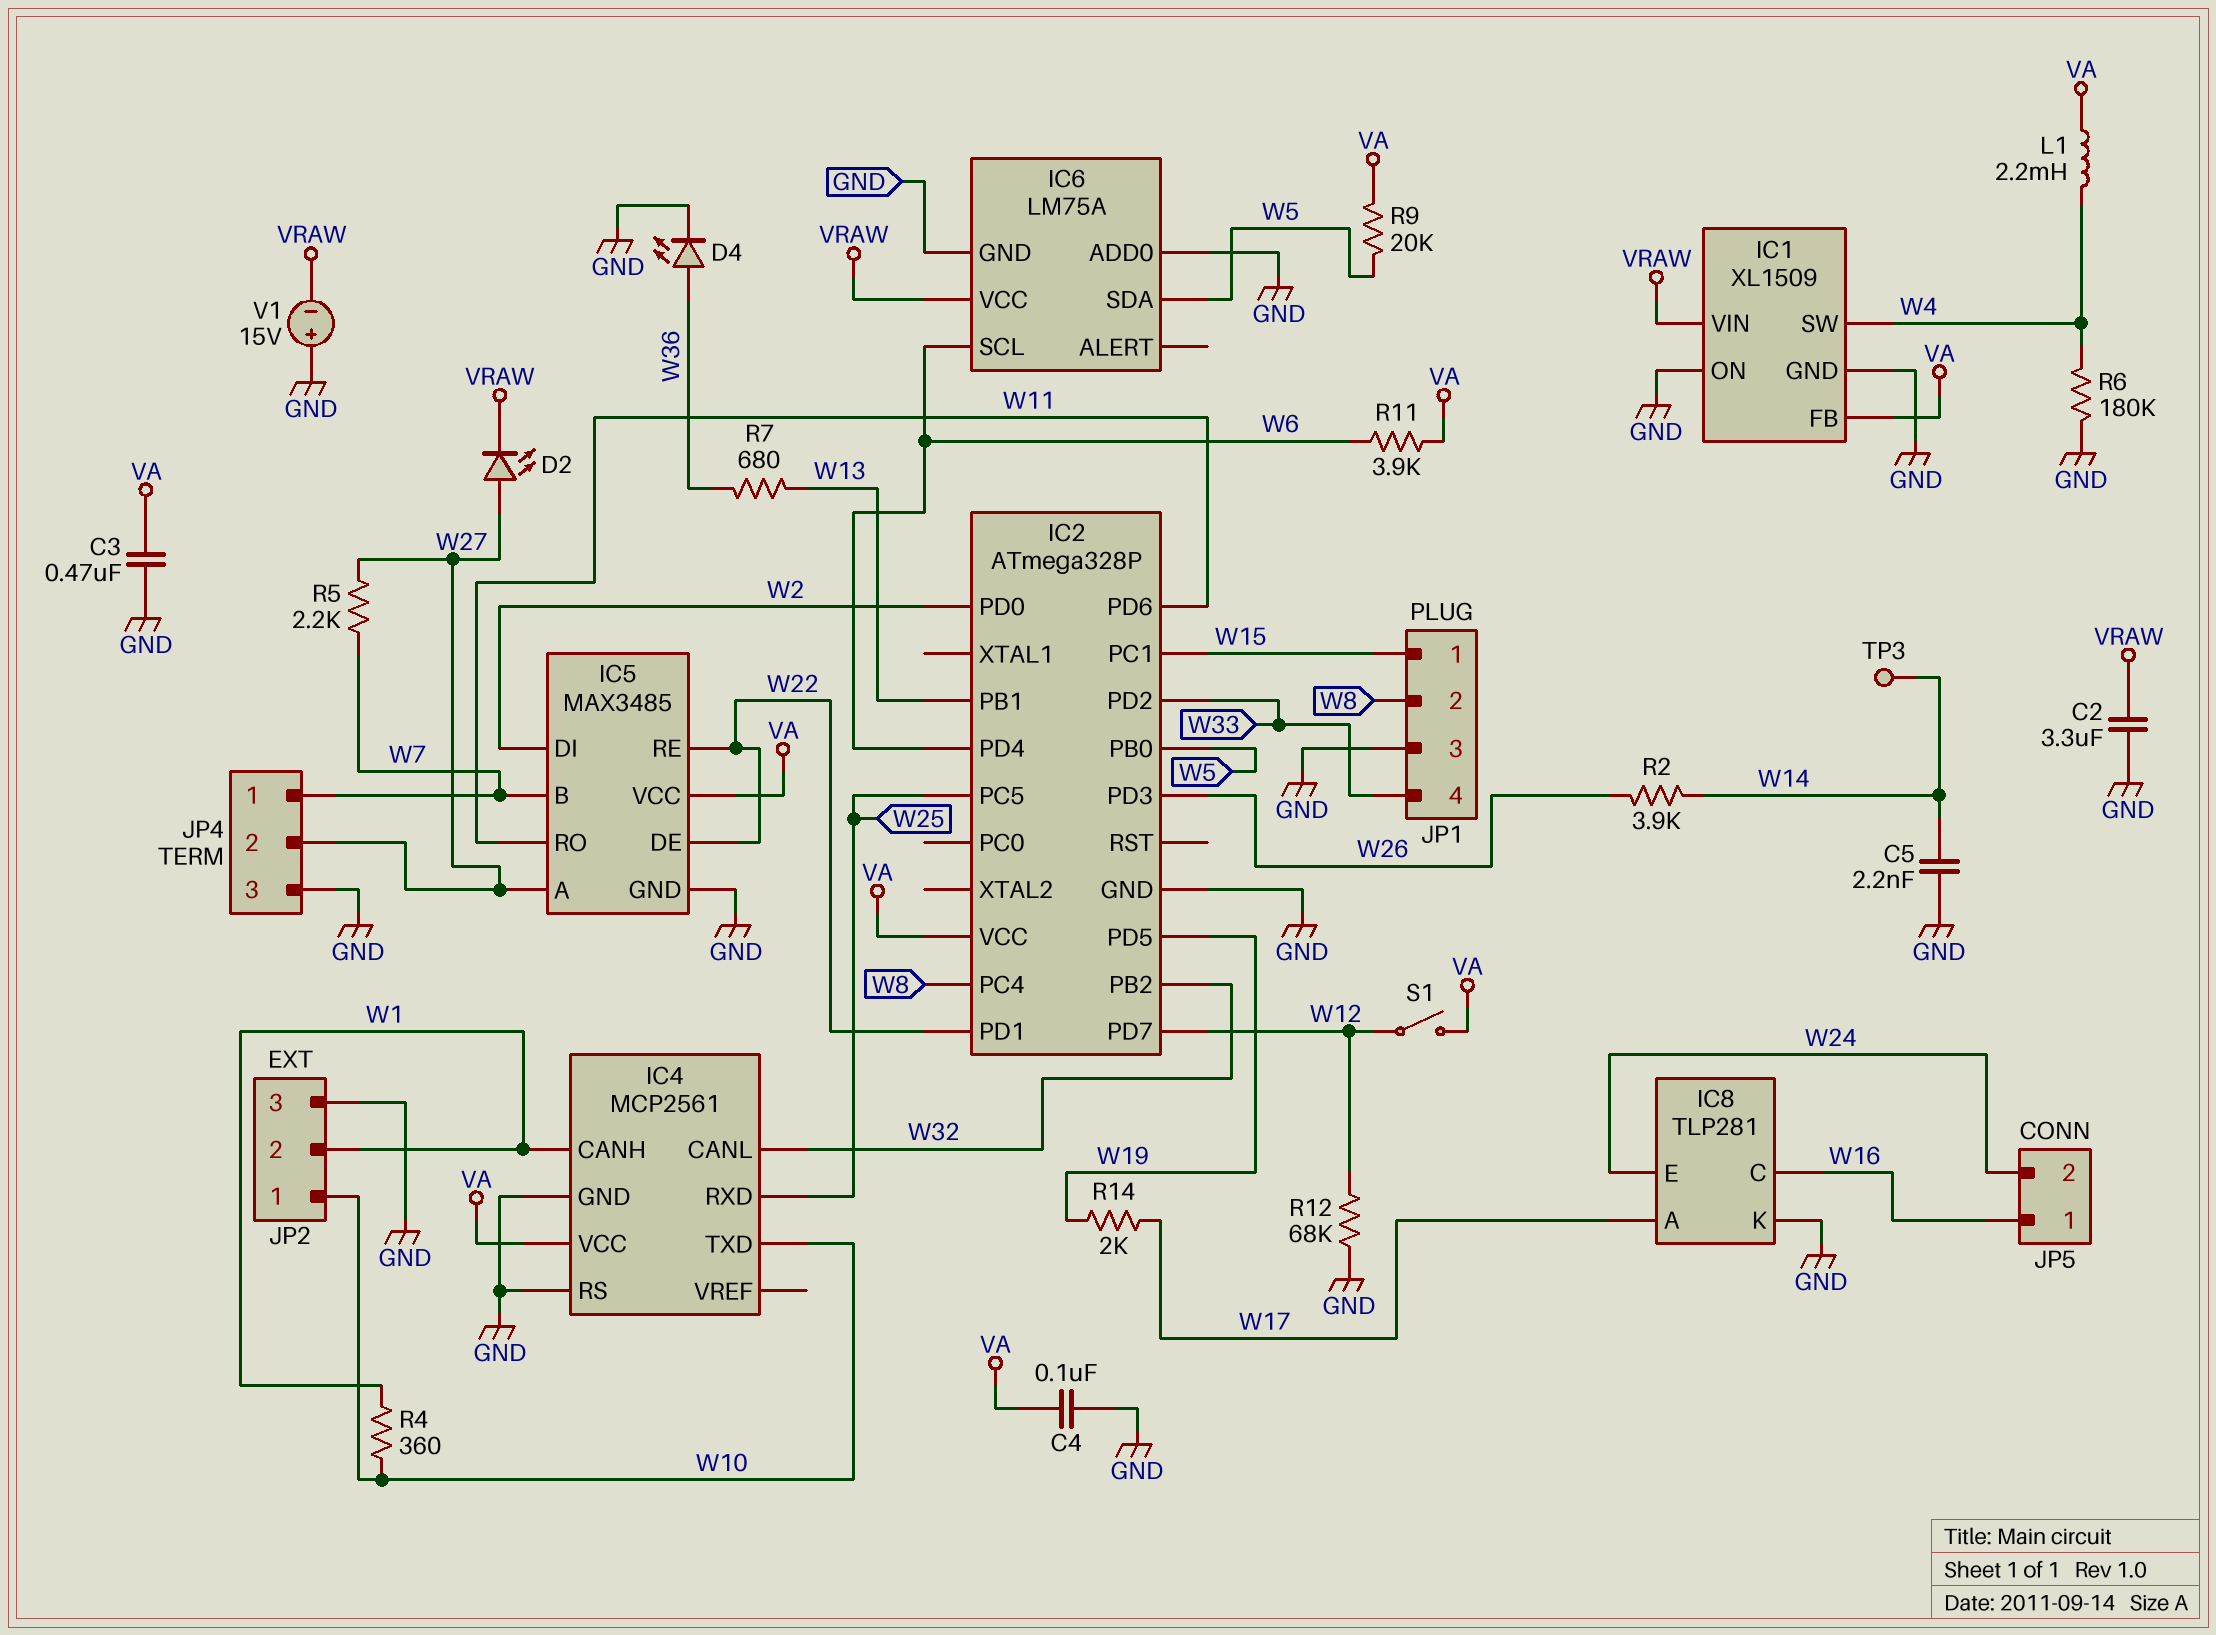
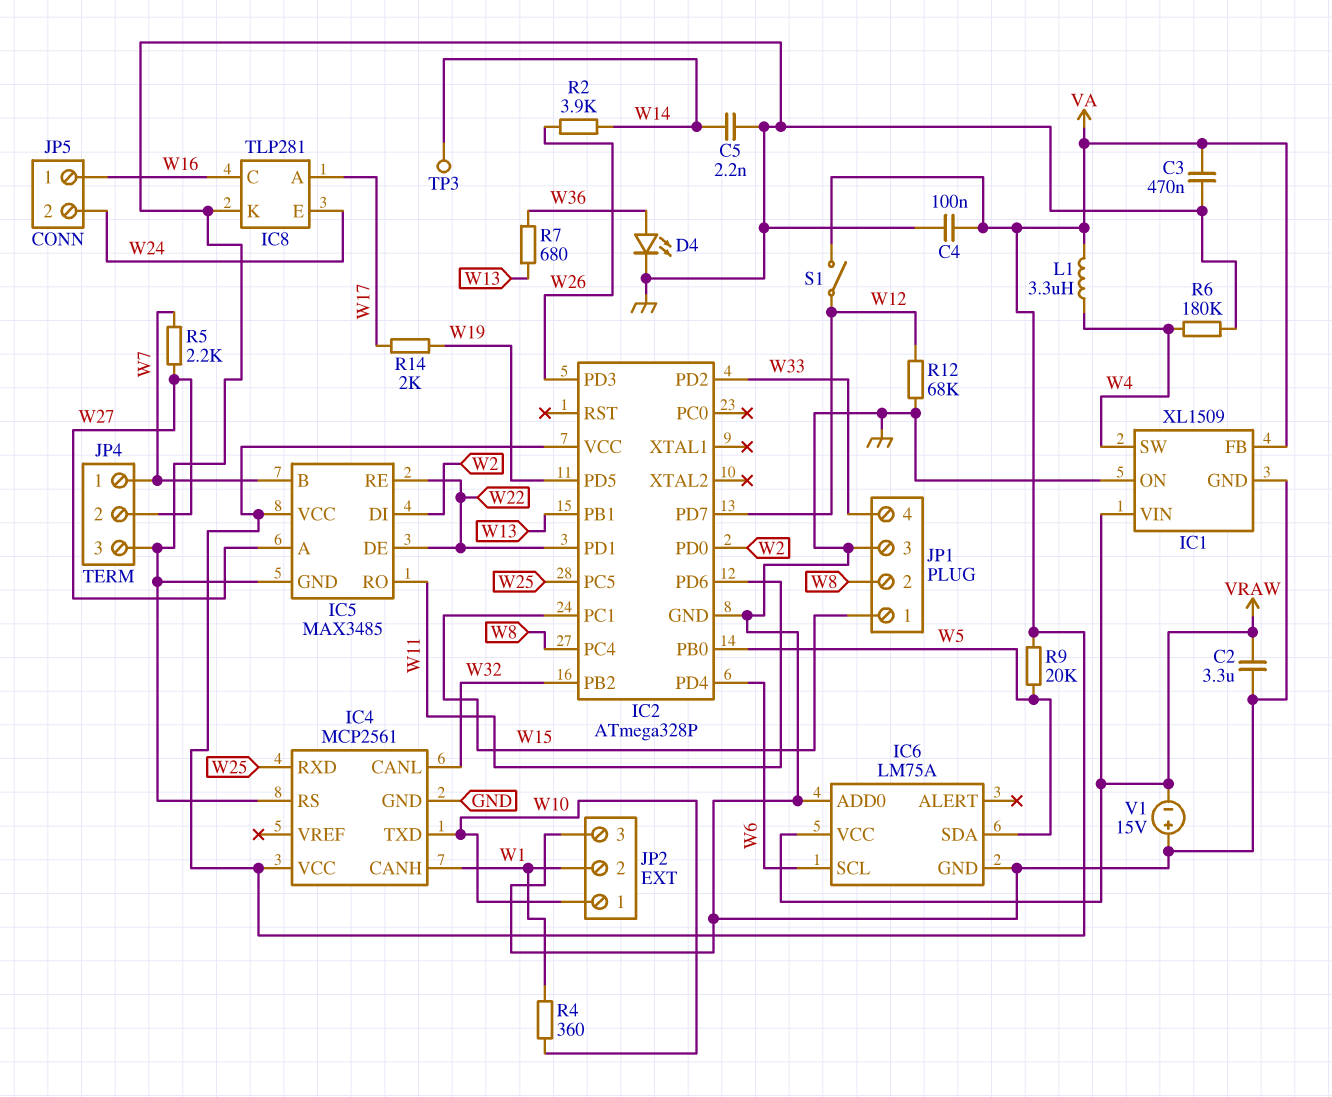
D2: LED (A W27, K VRAW) -> none
L1: 2.2mH (VA, W4) -> 3.3uH (VA, W4)
R11: 3.9k (VA, W6) -> none

